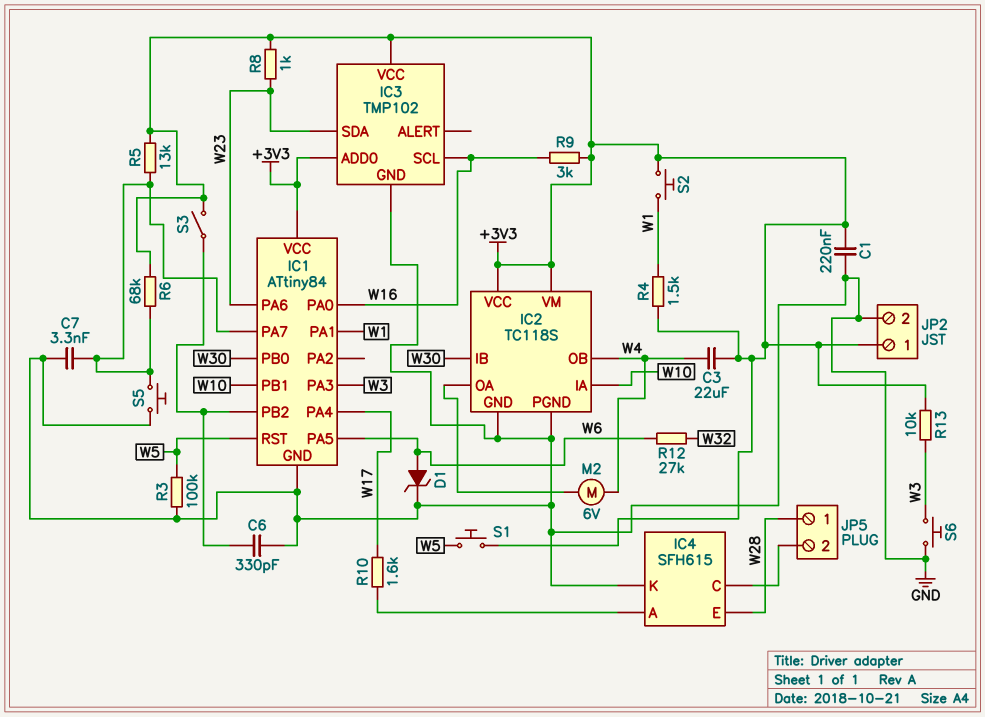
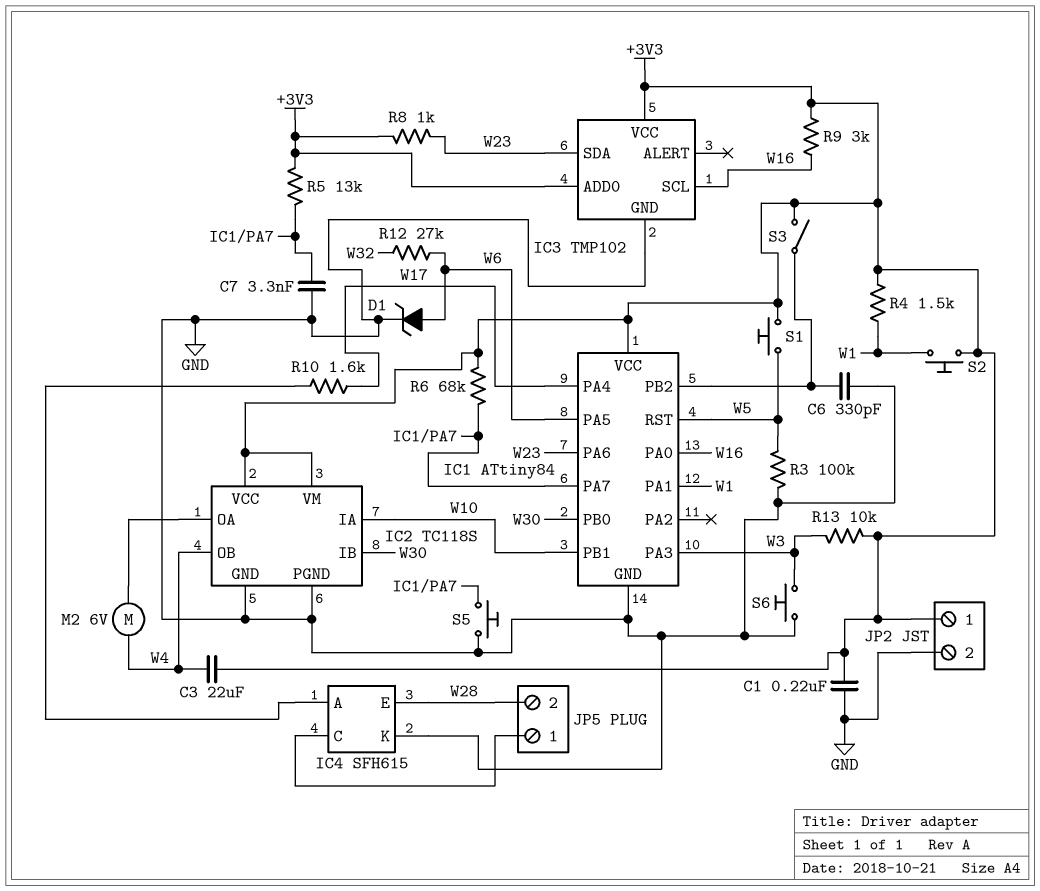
JP5 pin 1: W28 -> IC4/C
JP5 pin 2: IC4/C -> W28

